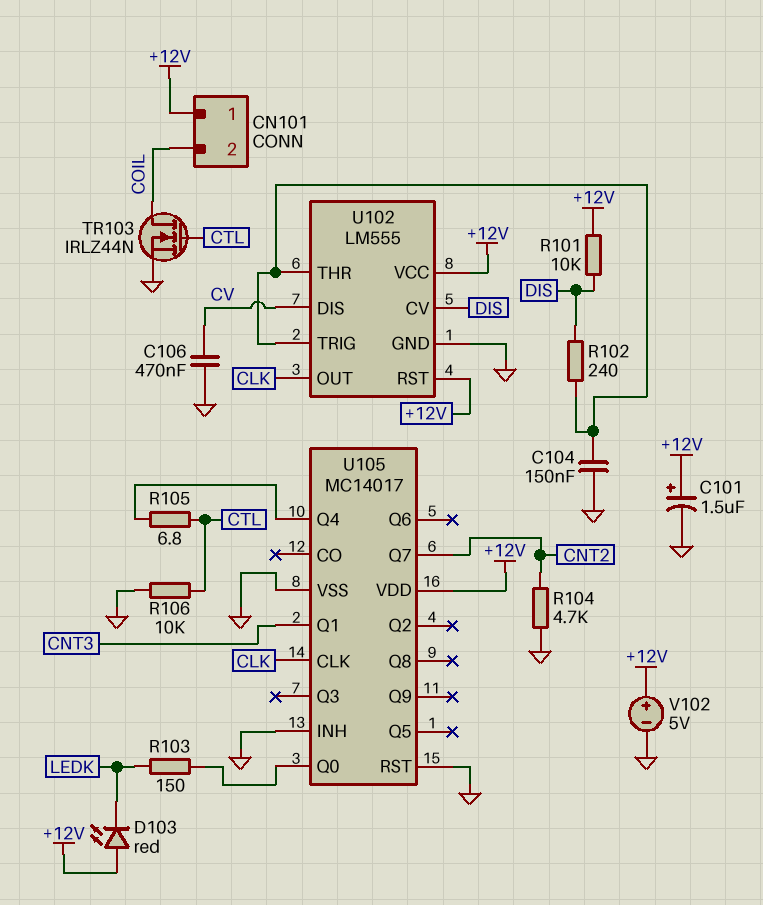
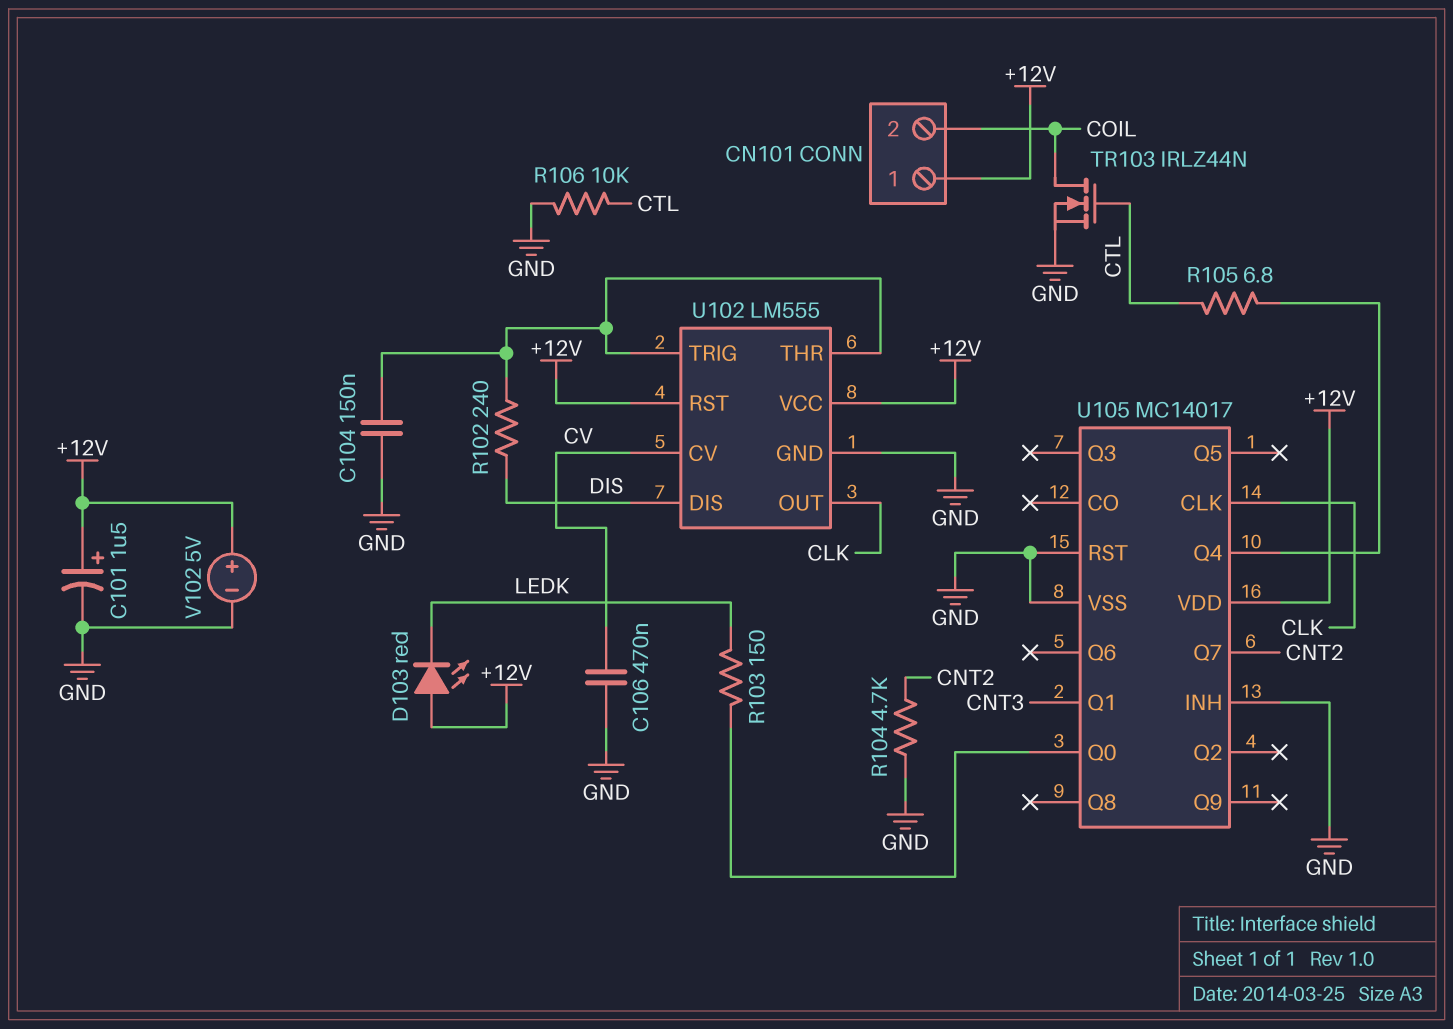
R101: 10k (+12V, DIS) -> none
U102 pin CV: DIS -> CV
U102 pin DIS: CV -> DIS

